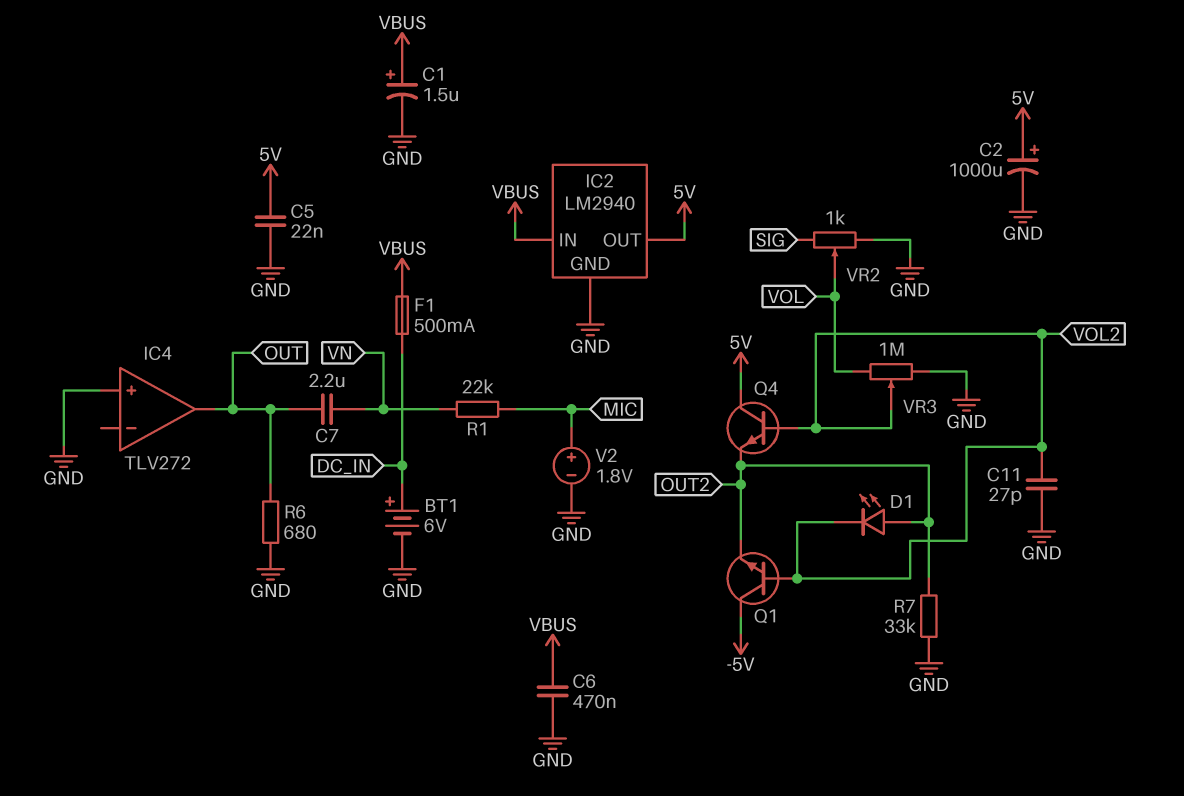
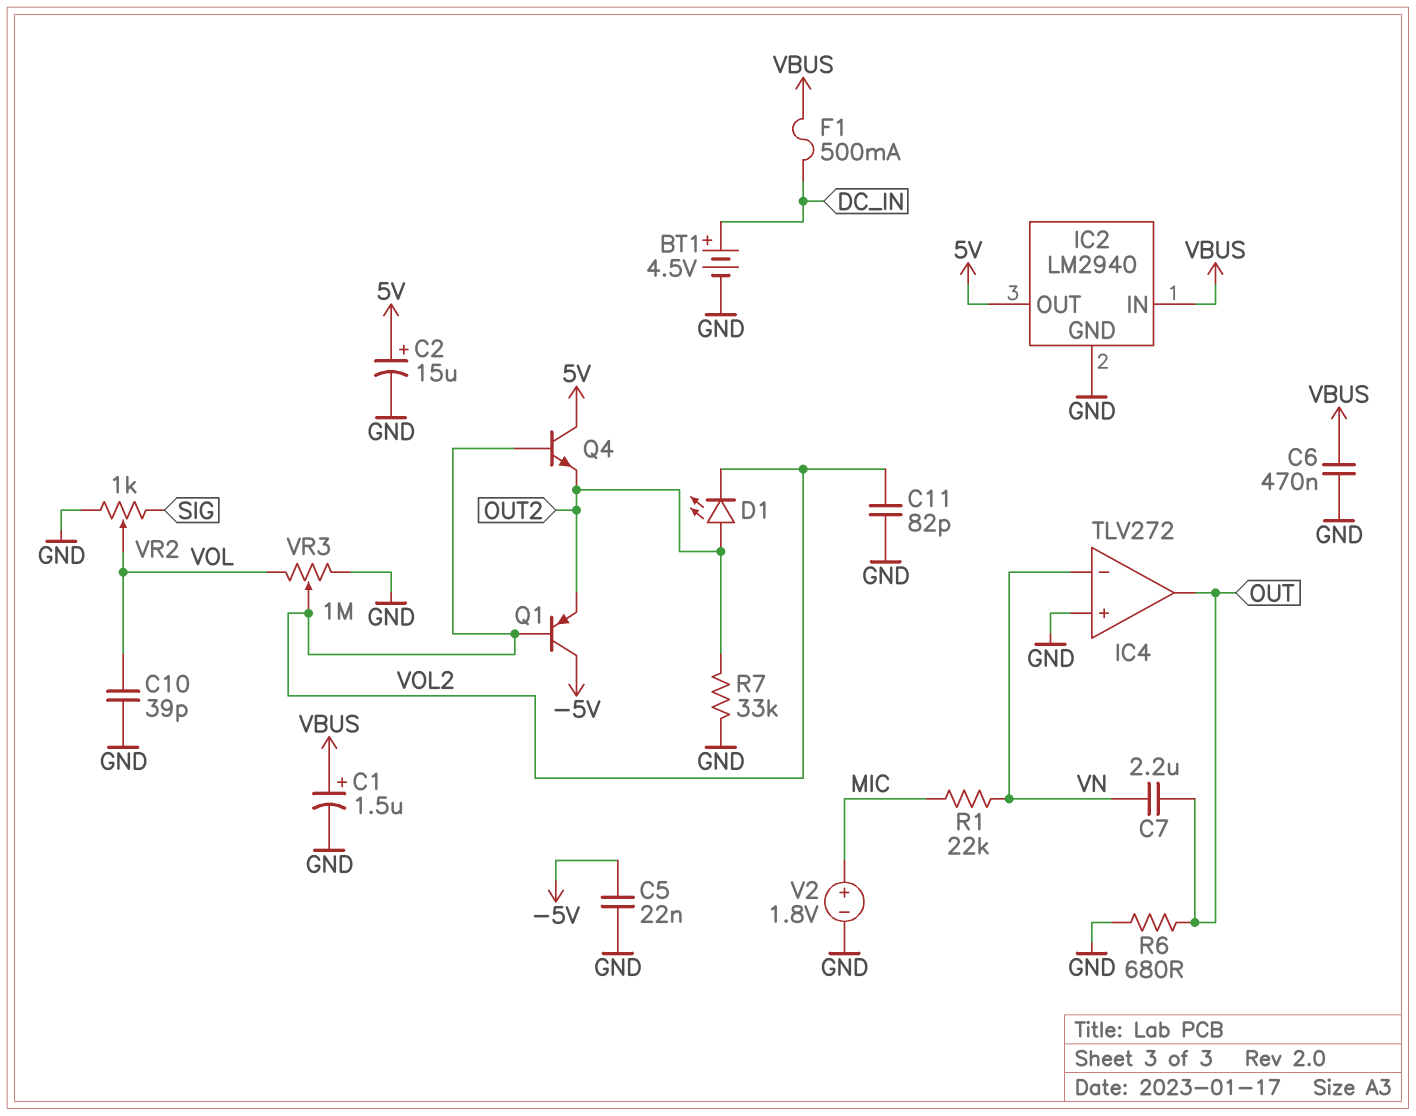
BT1: 6V (plus DC_IN, minus GND) -> 4.5V (plus DC_IN, minus GND)
C2: 1000uF (plus 5V, minus GND) -> 15uF (plus 5V, minus GND)
C5: 22nF (5V, GND) -> 22nF (-5V, GND)
C10: none -> 39pF (GND, VOL)
C11: 27pF (GND, VOL2) -> 82pF (GND, VOL2)
IC4 pin in-: none -> VN
Q1: NPN (B VOL2, C -5V, E OUT2) -> PNP (B VOL2, C -5V, E OUT2)

